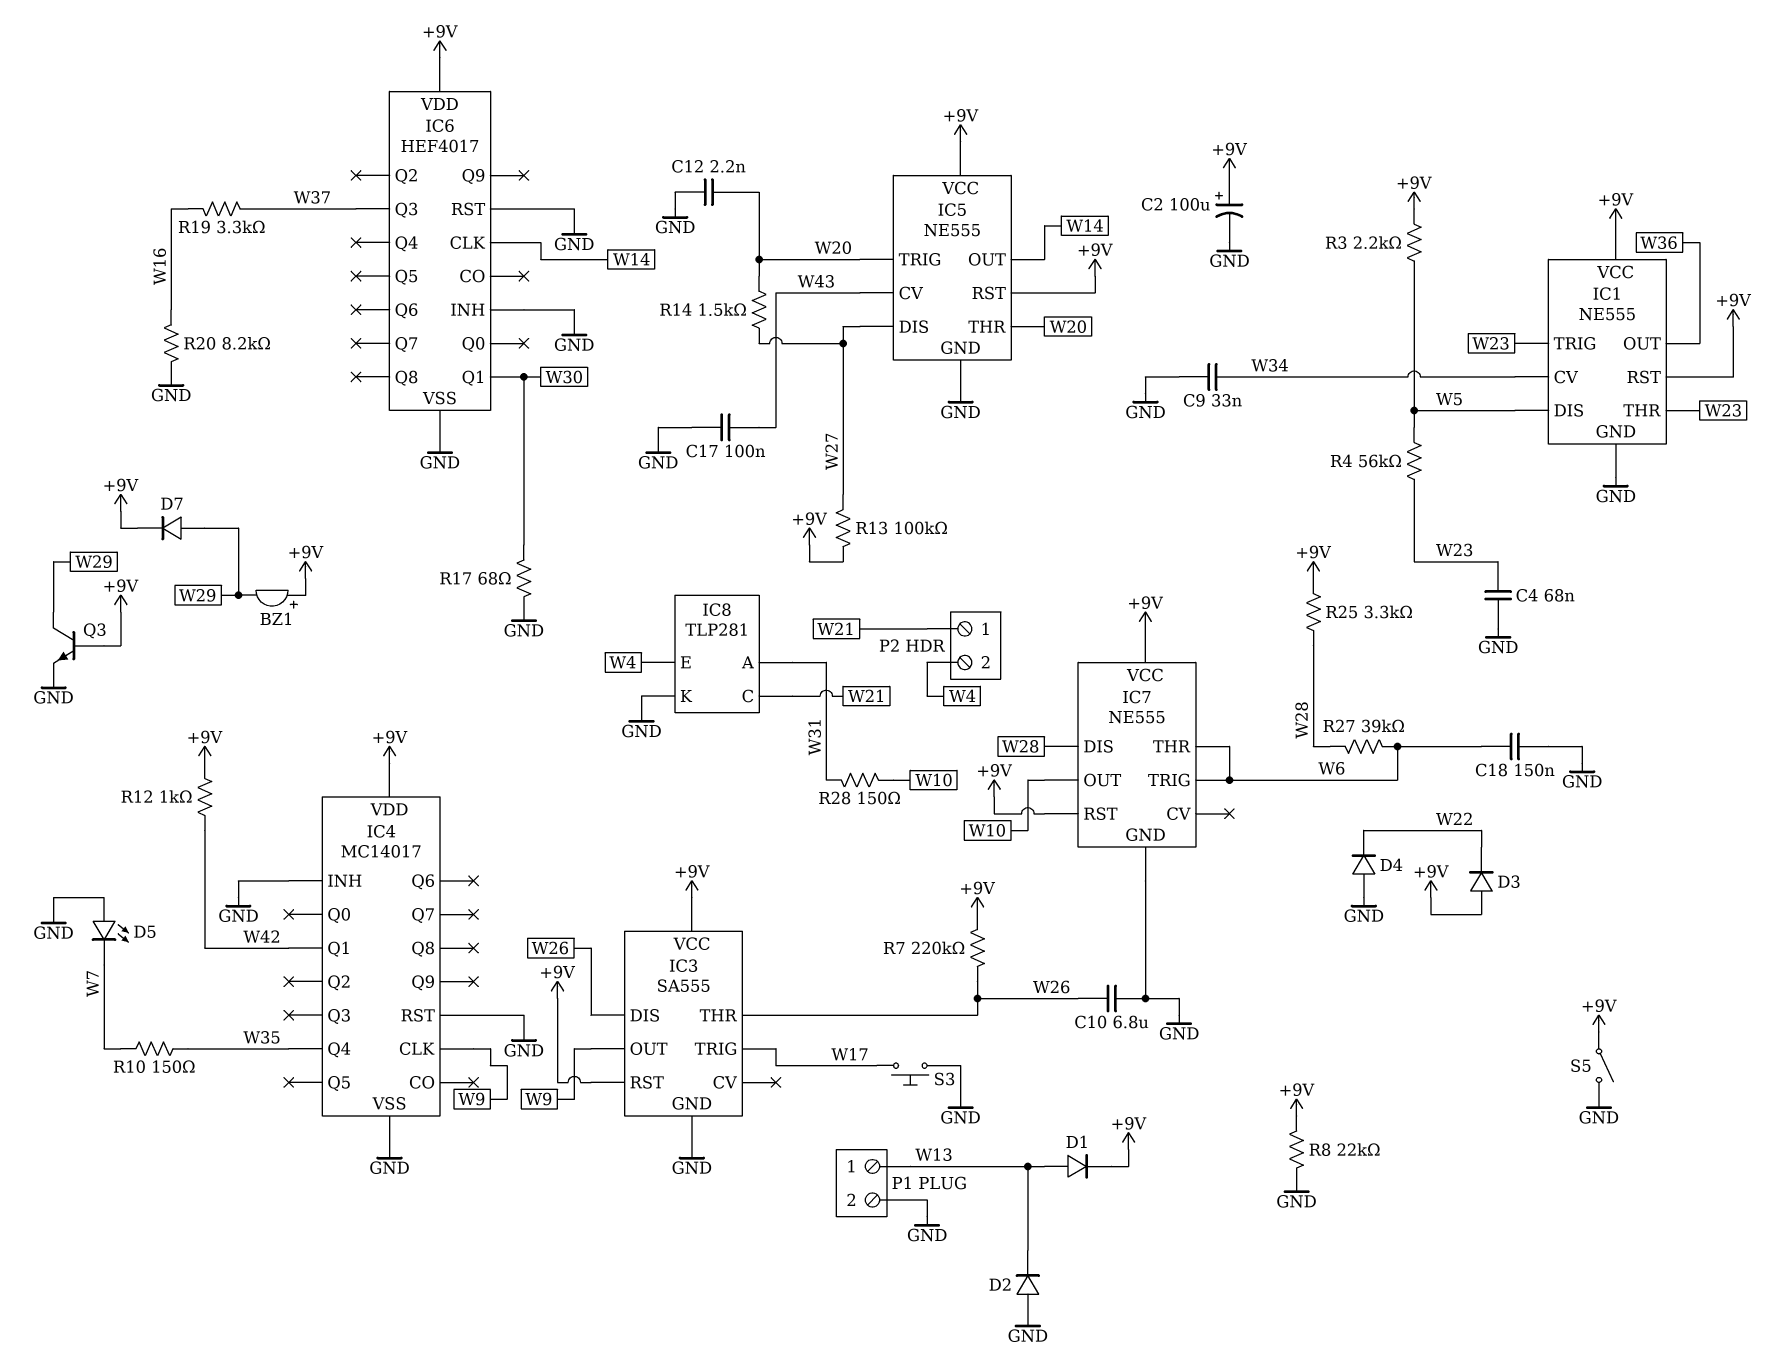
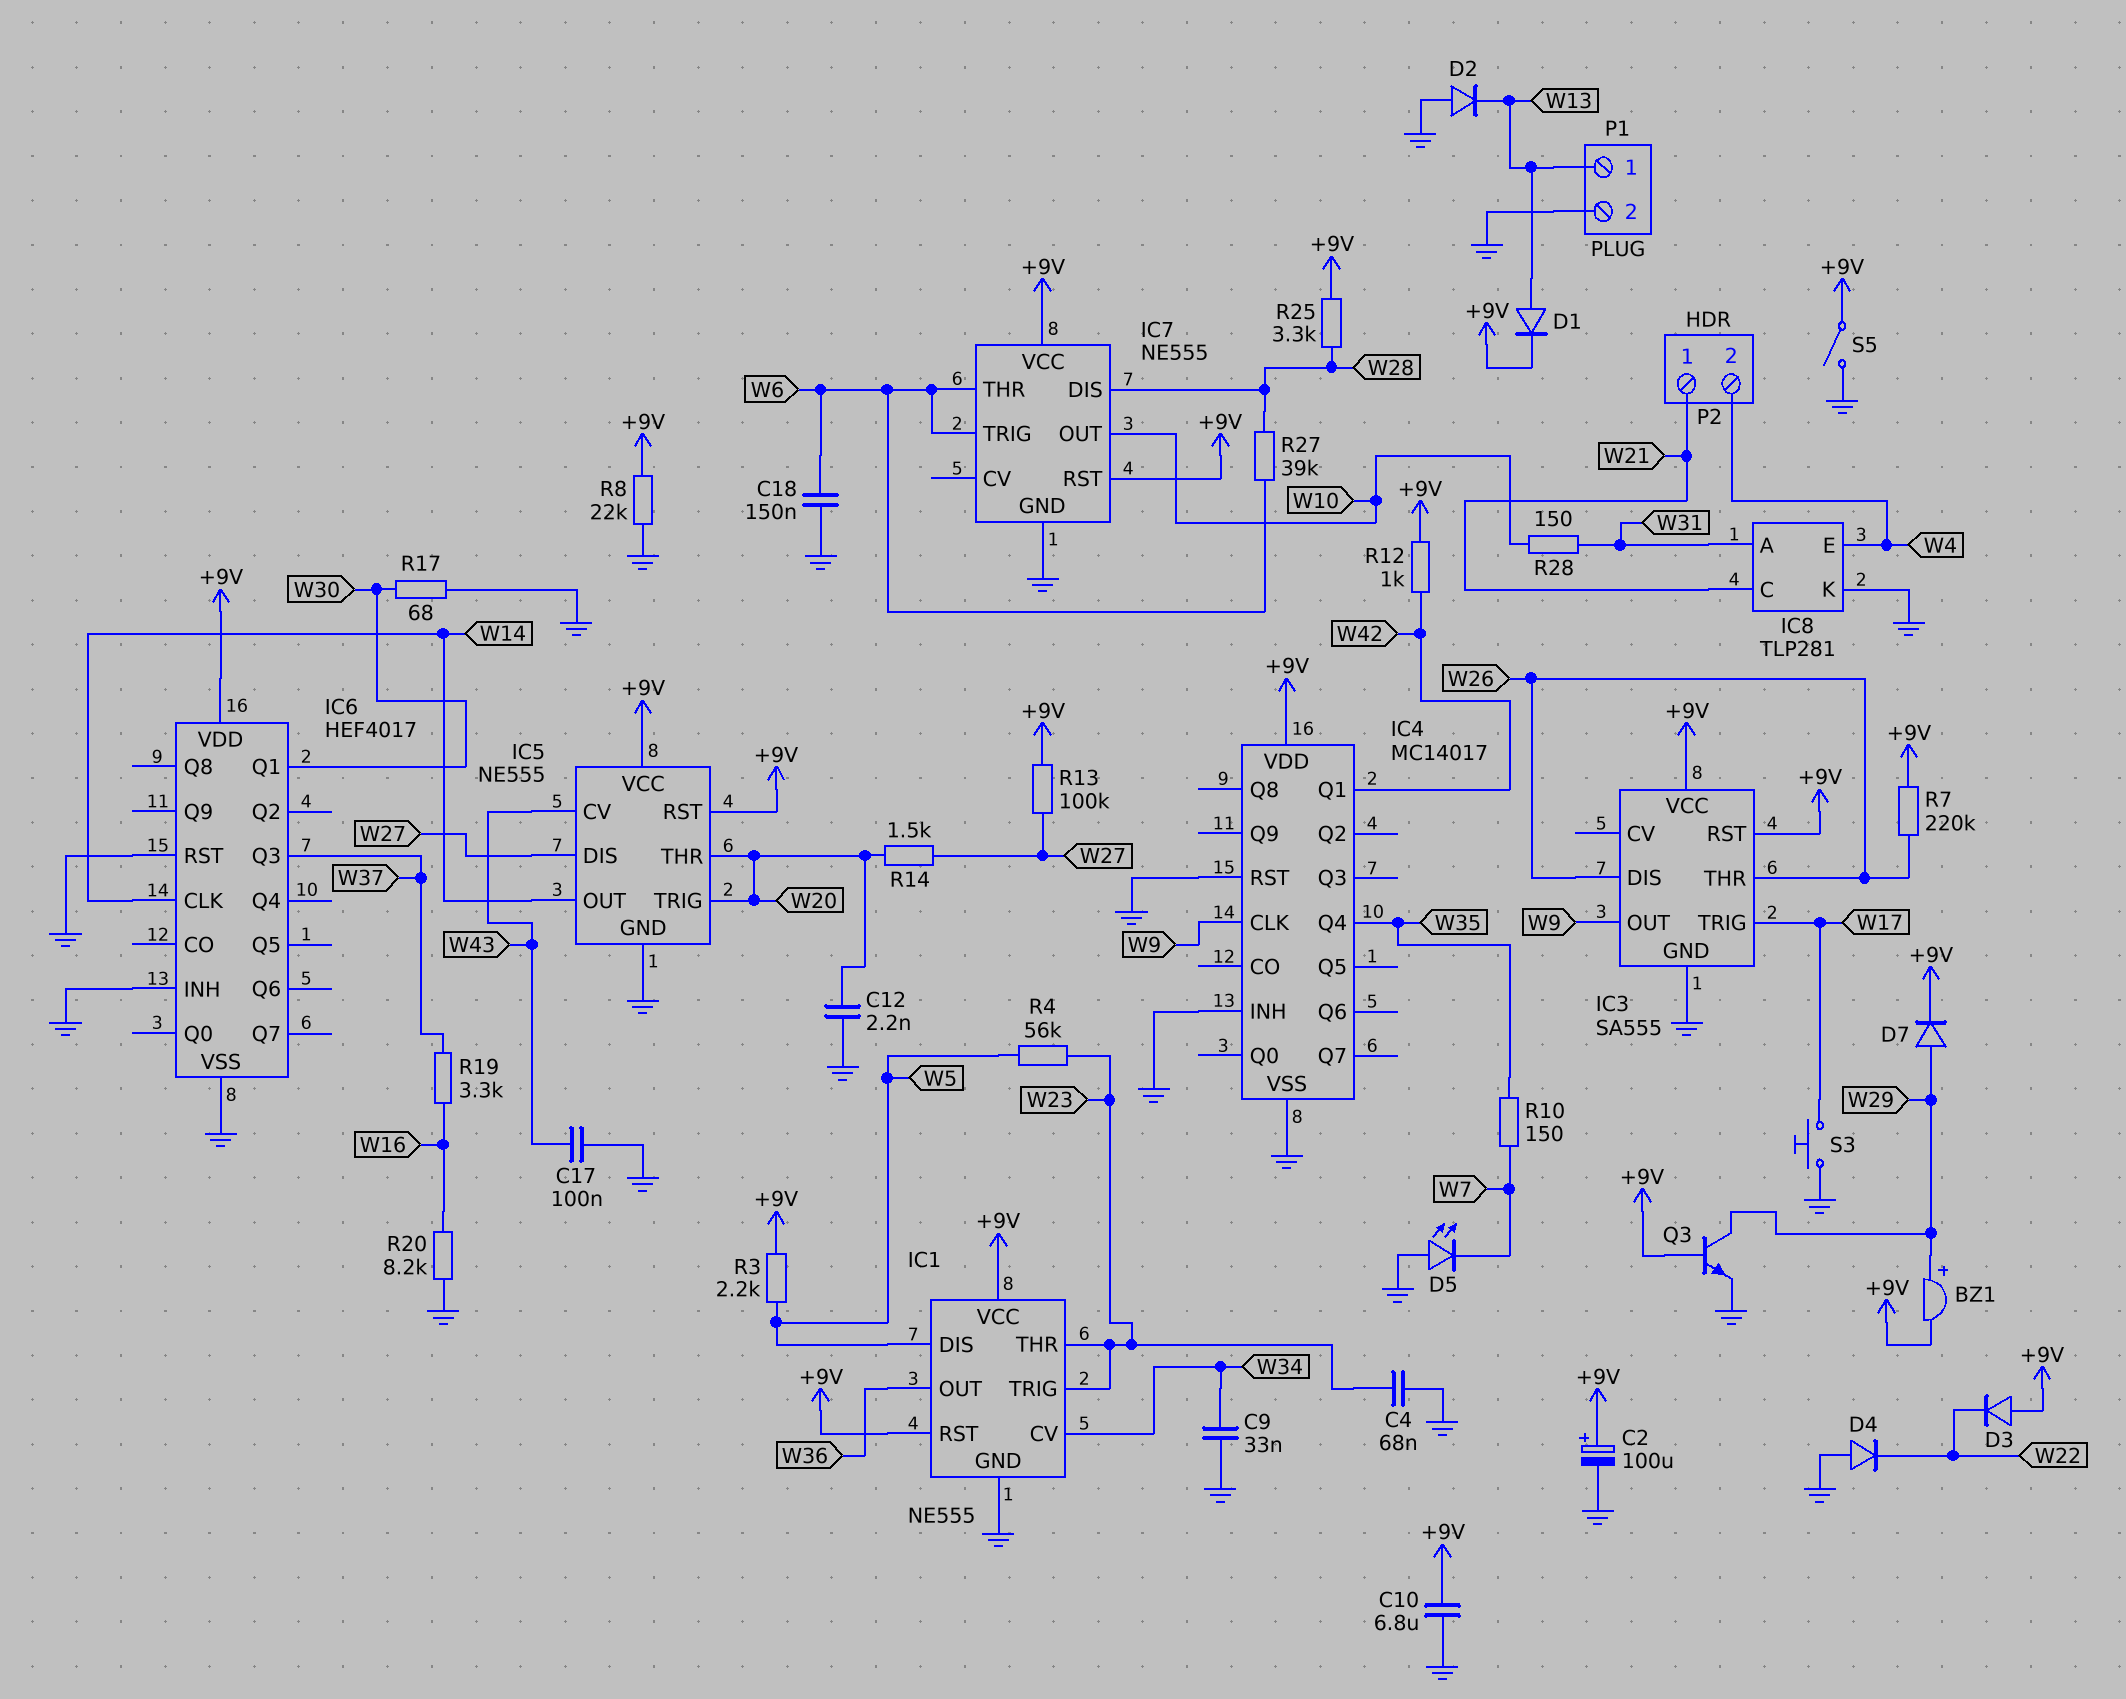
BZ1: buzzer (plus +9V, minus W29) -> buzzer (plus W29, minus +9V)
C10: 6.8uF (GND, W26) -> 6.8uF (+9V, GND)

